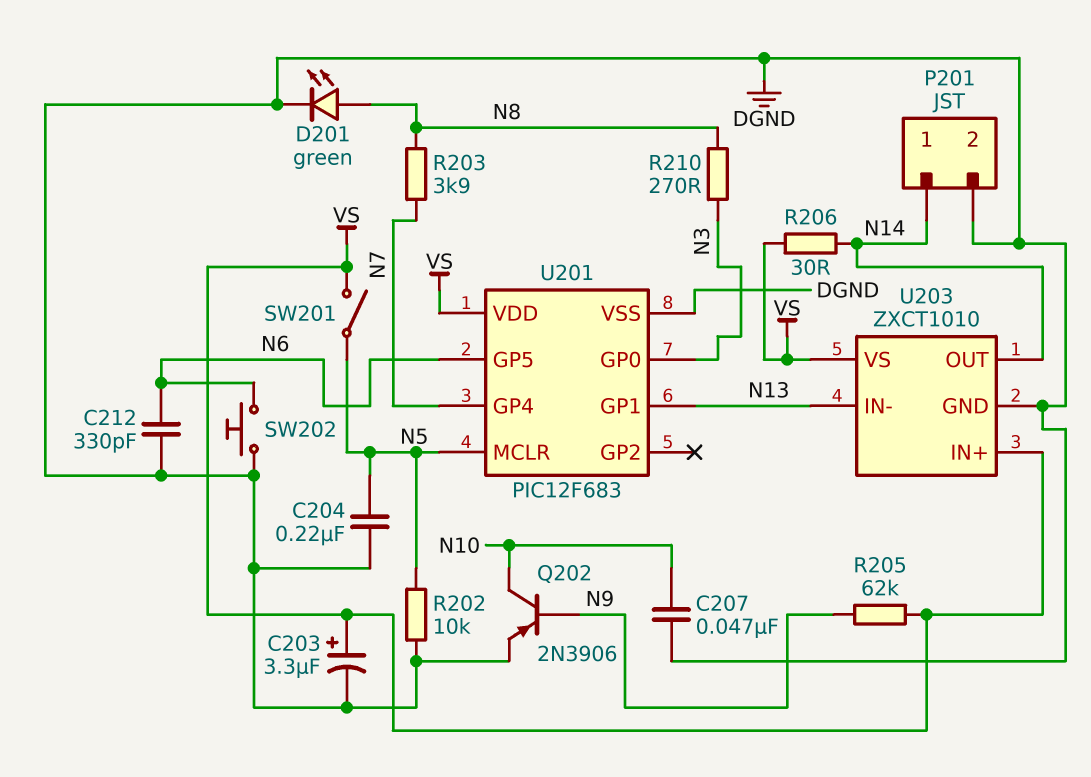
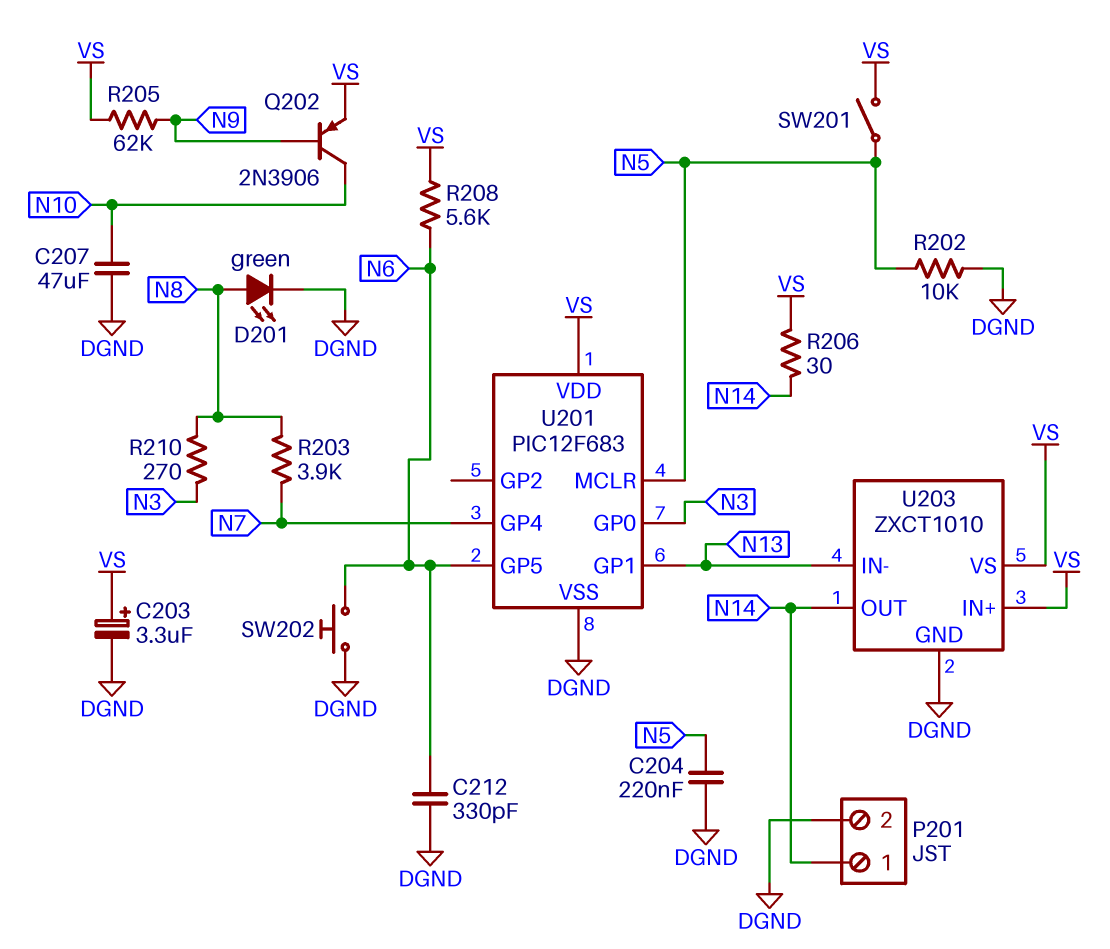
C207: 47nF (DGND, N10) -> 47uF (DGND, N10)
Q202: PNP 2N3906 (B N9, C N10, E DGND) -> PNP 2N3906 (B N9, C N10, E VS)
R208: none -> 5.6k (N6, VS)

